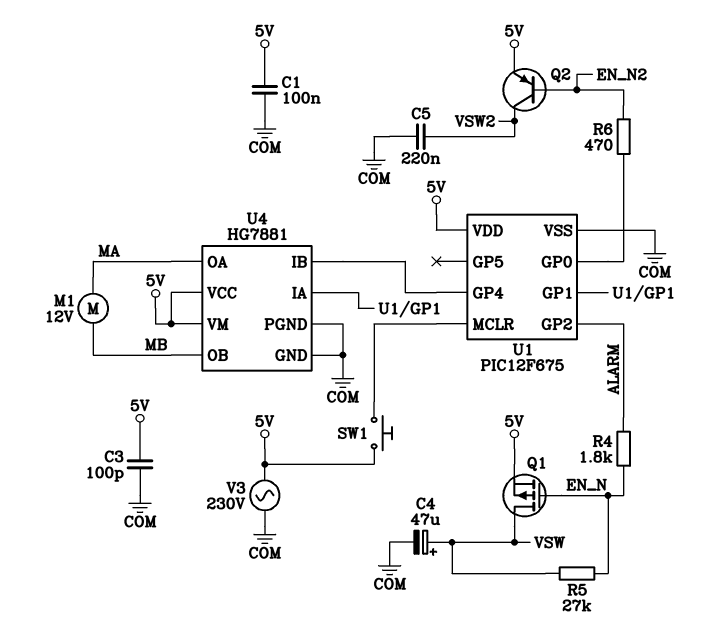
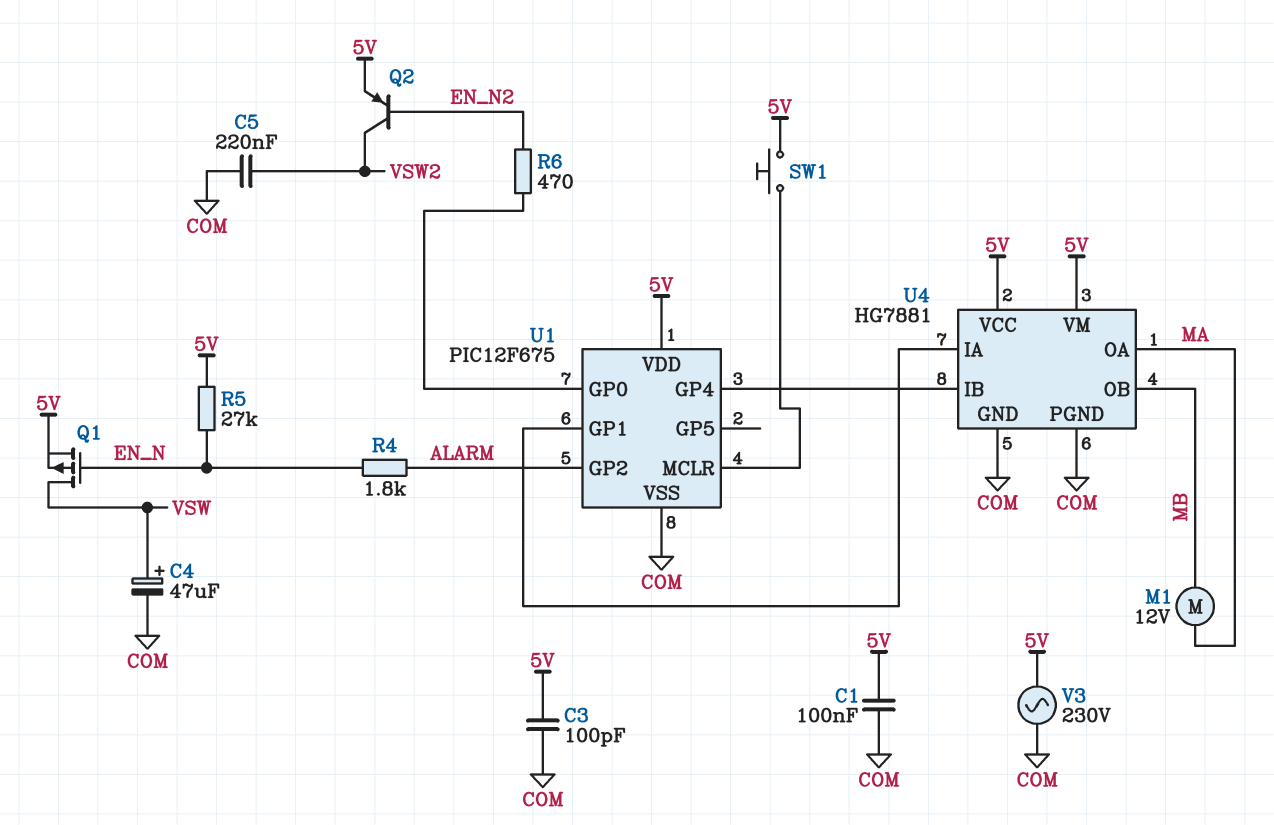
R5: 27k (EN_N, VSW) -> 27k (5V, EN_N)

